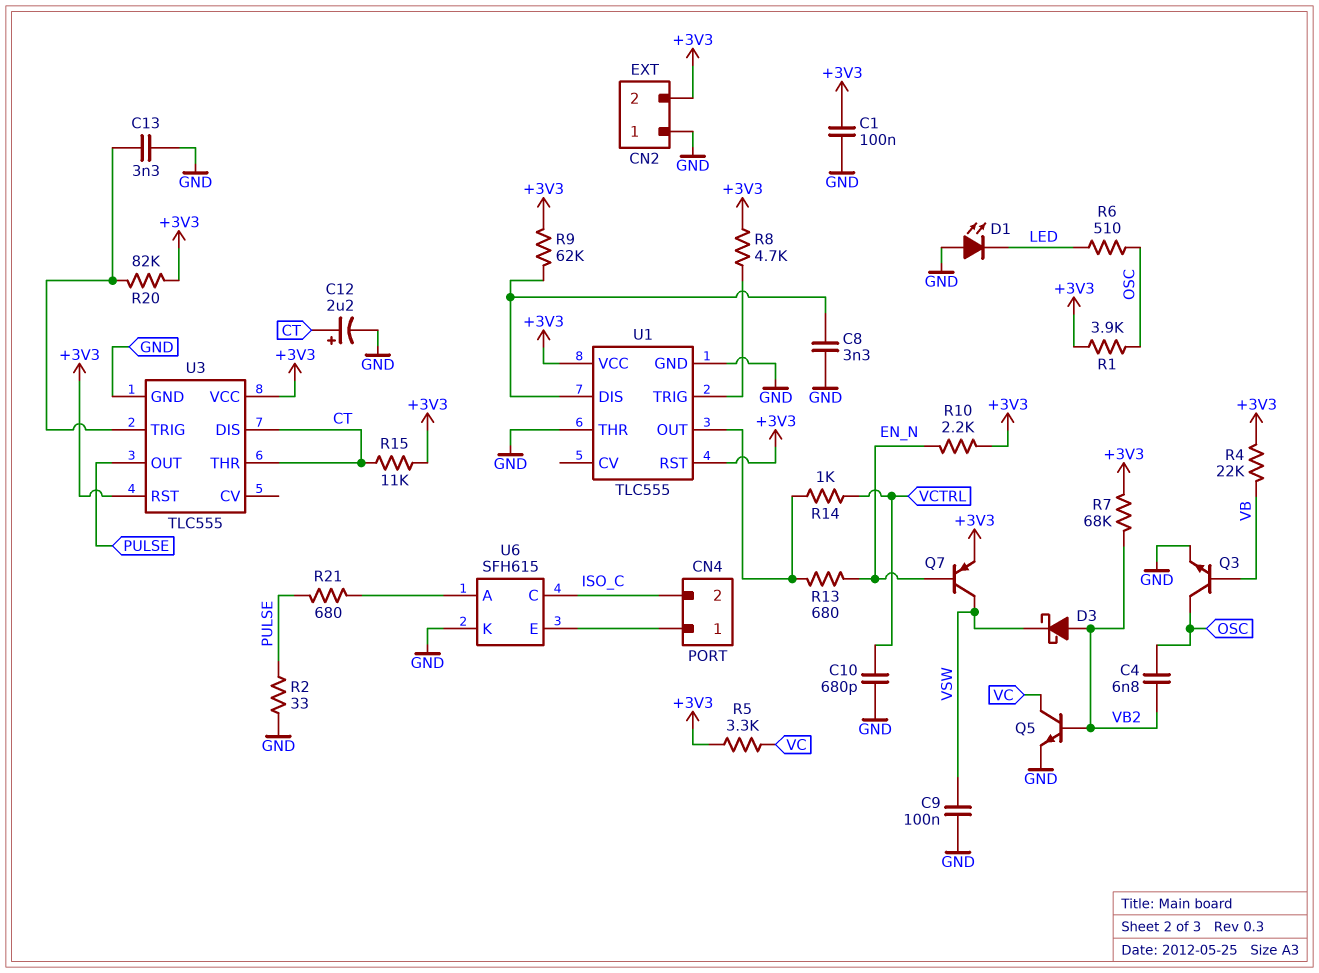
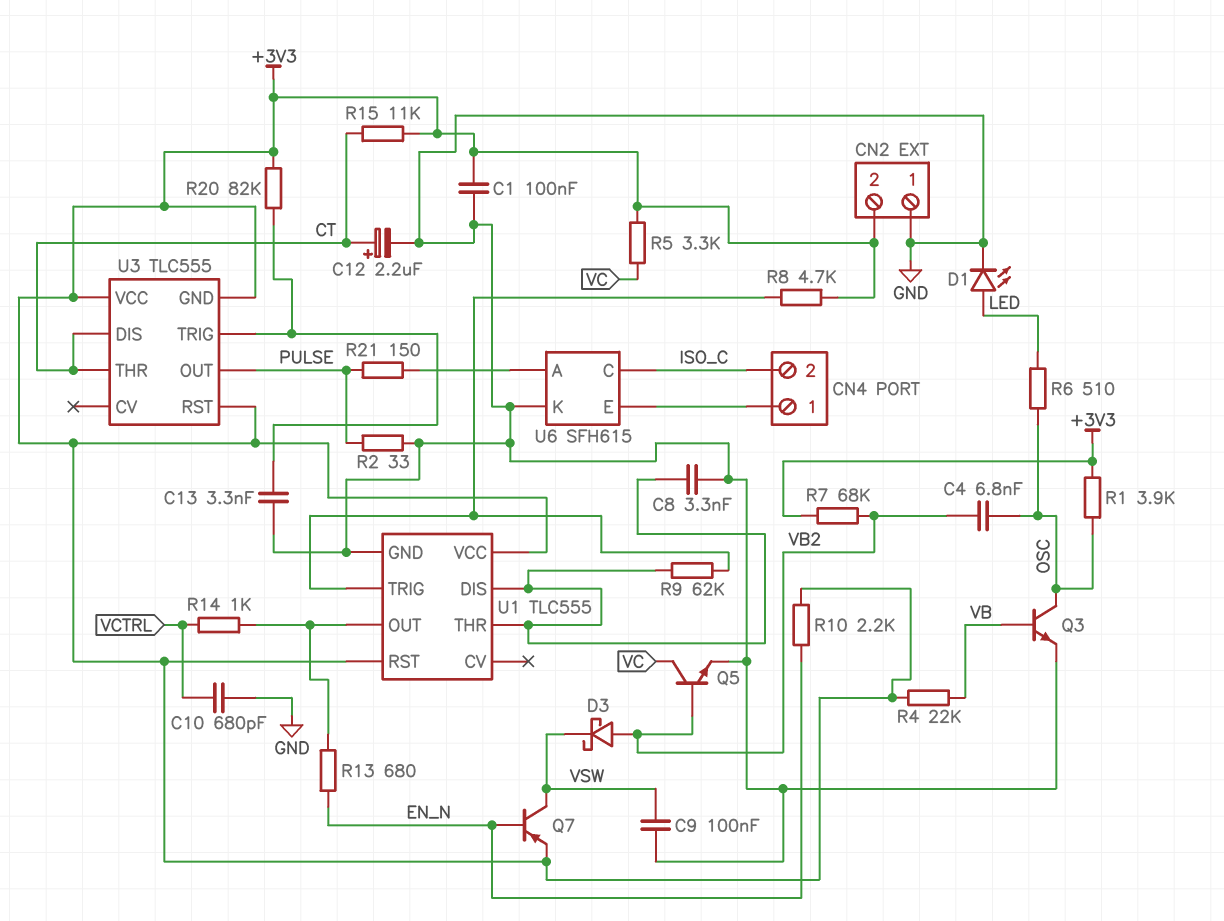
D1: LED (A GND, K LED) -> LED (A LED, K GND)
R9: 62k (+3V3, U1/DIS) -> 62k (U1/DIS, U1/TRIG)
R21: 680 (PULSE, U6/A) -> 150 (PULSE, U6/A)
U1 pin THR: GND -> U1/DIS
U3 pin GND: GND -> +3V3

